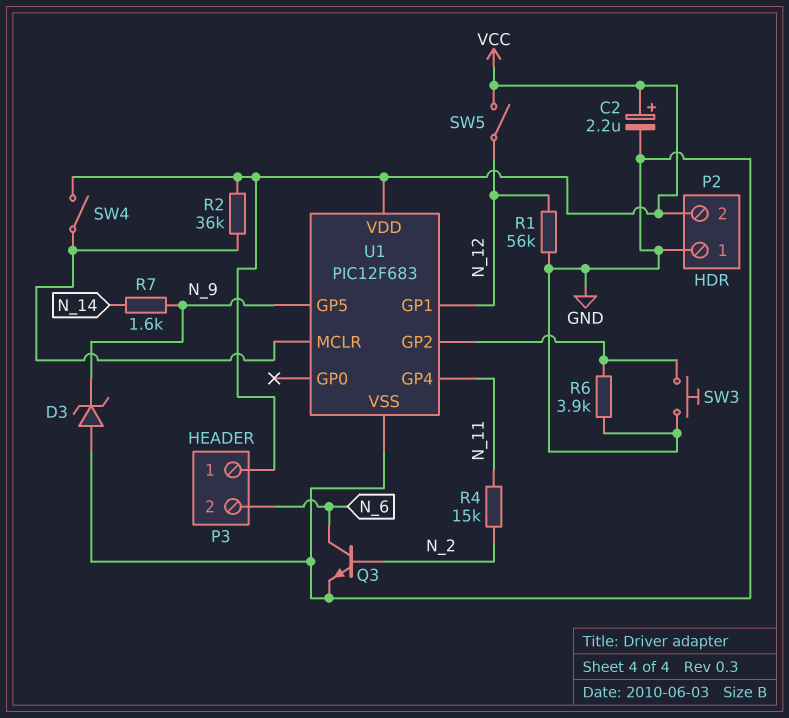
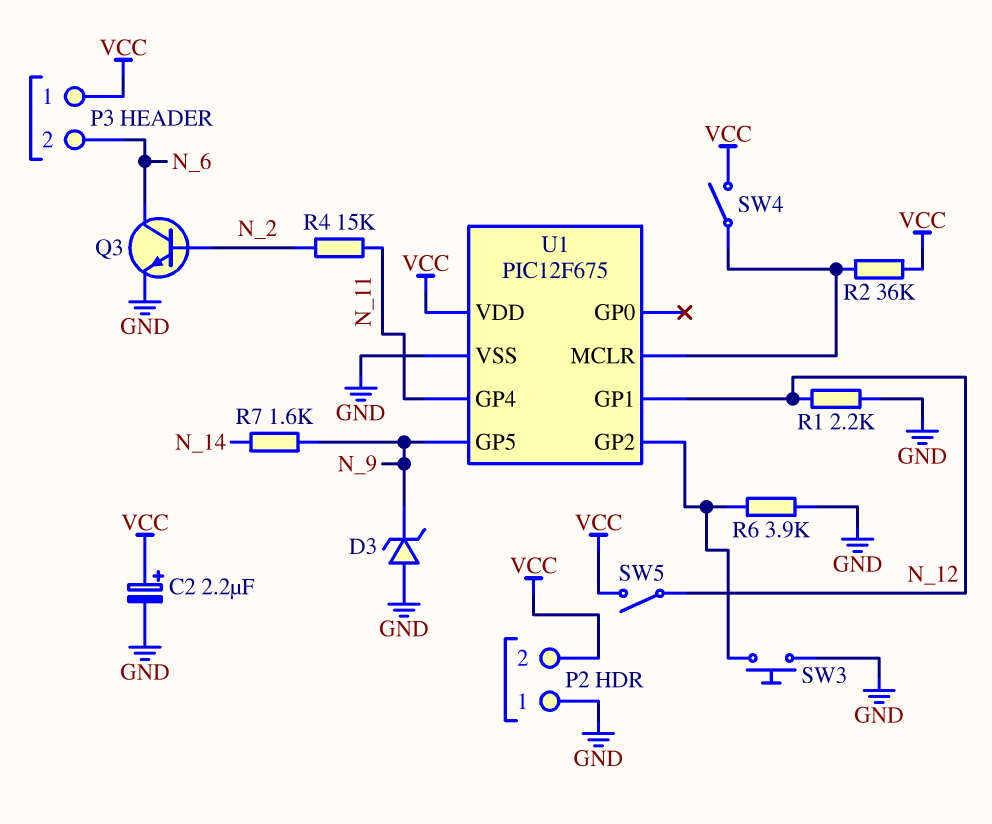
R1: 56k (GND, N_12) -> 2.2k (GND, N_12)
U1: PIC12F683 -> PIC12F675

